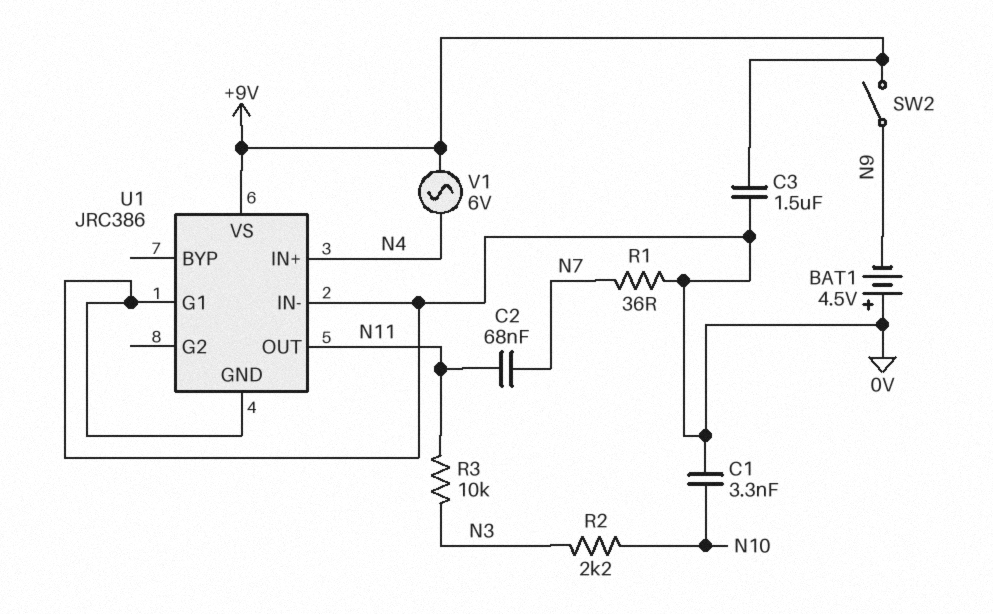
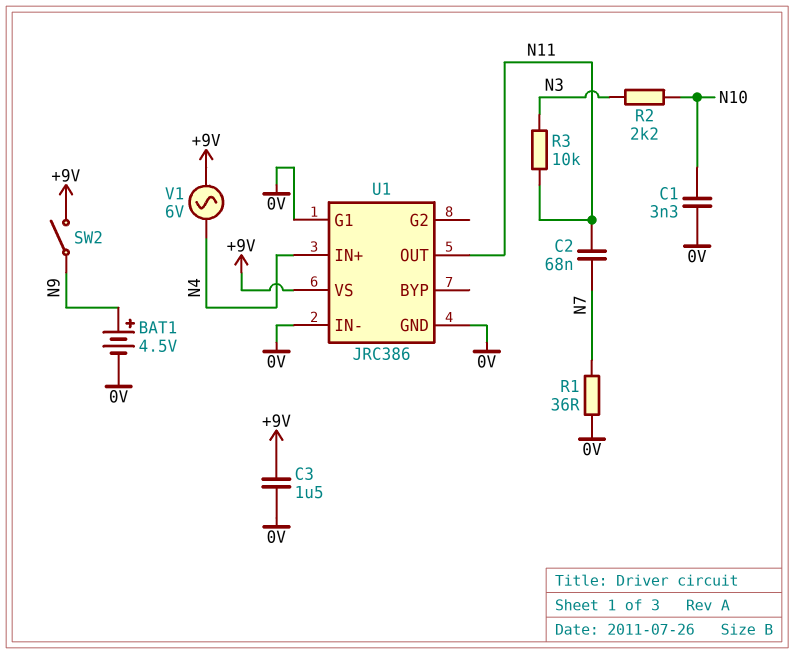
BAT1: 4.5V (plus 0V, minus N9) -> 4.5V (plus N9, minus 0V)

